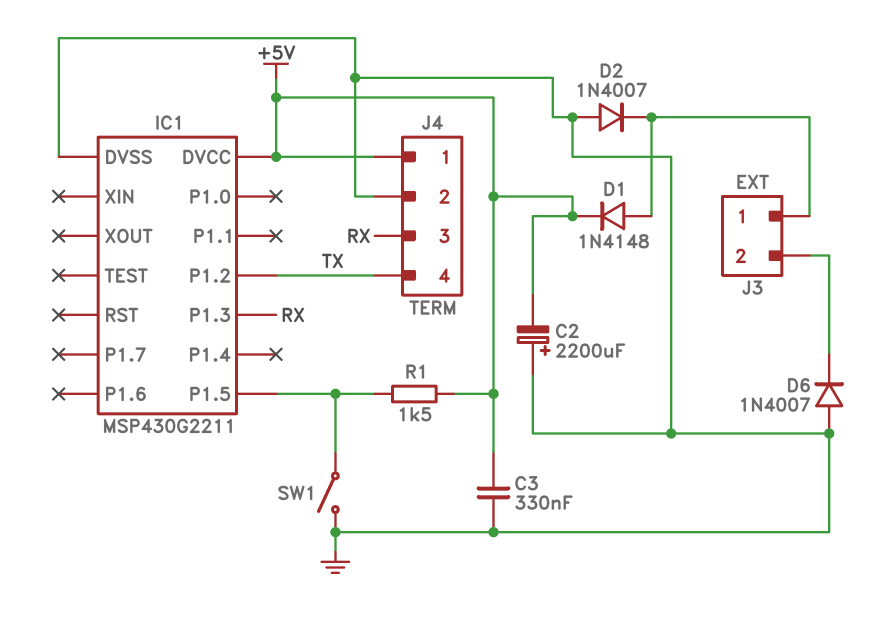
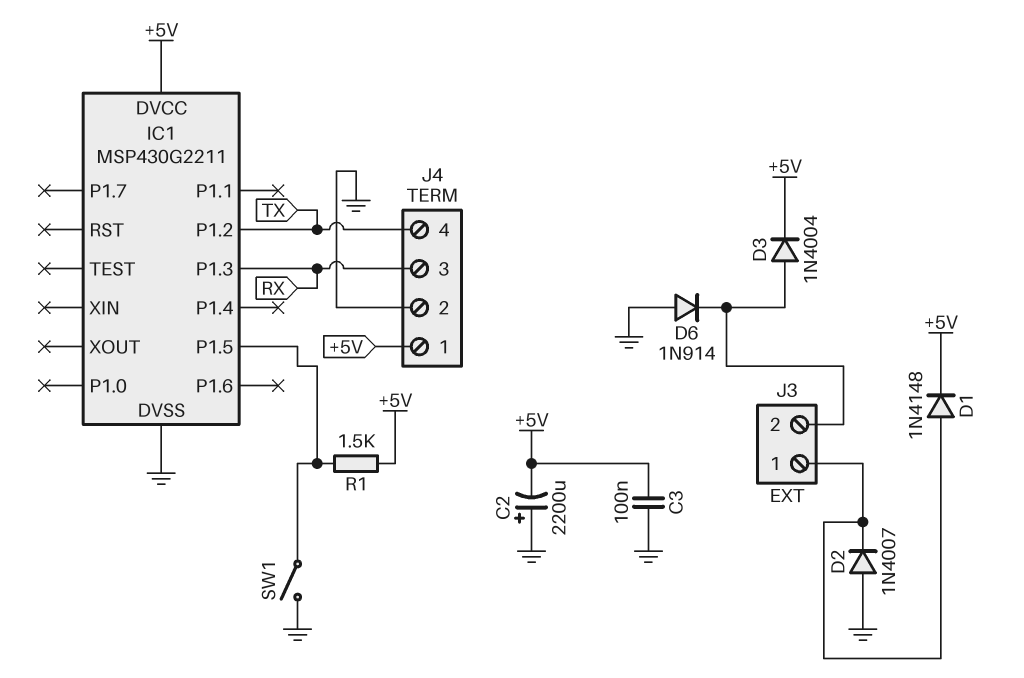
C3: 330nF (+5V, GND) -> 100nF (+5V, GND)
D3: none -> diode 1N4004 (A J3/2, K +5V)
D6: diode 1N4007 (A GND, K J3/2) -> diode 1N914 (A GND, K J3/2)

